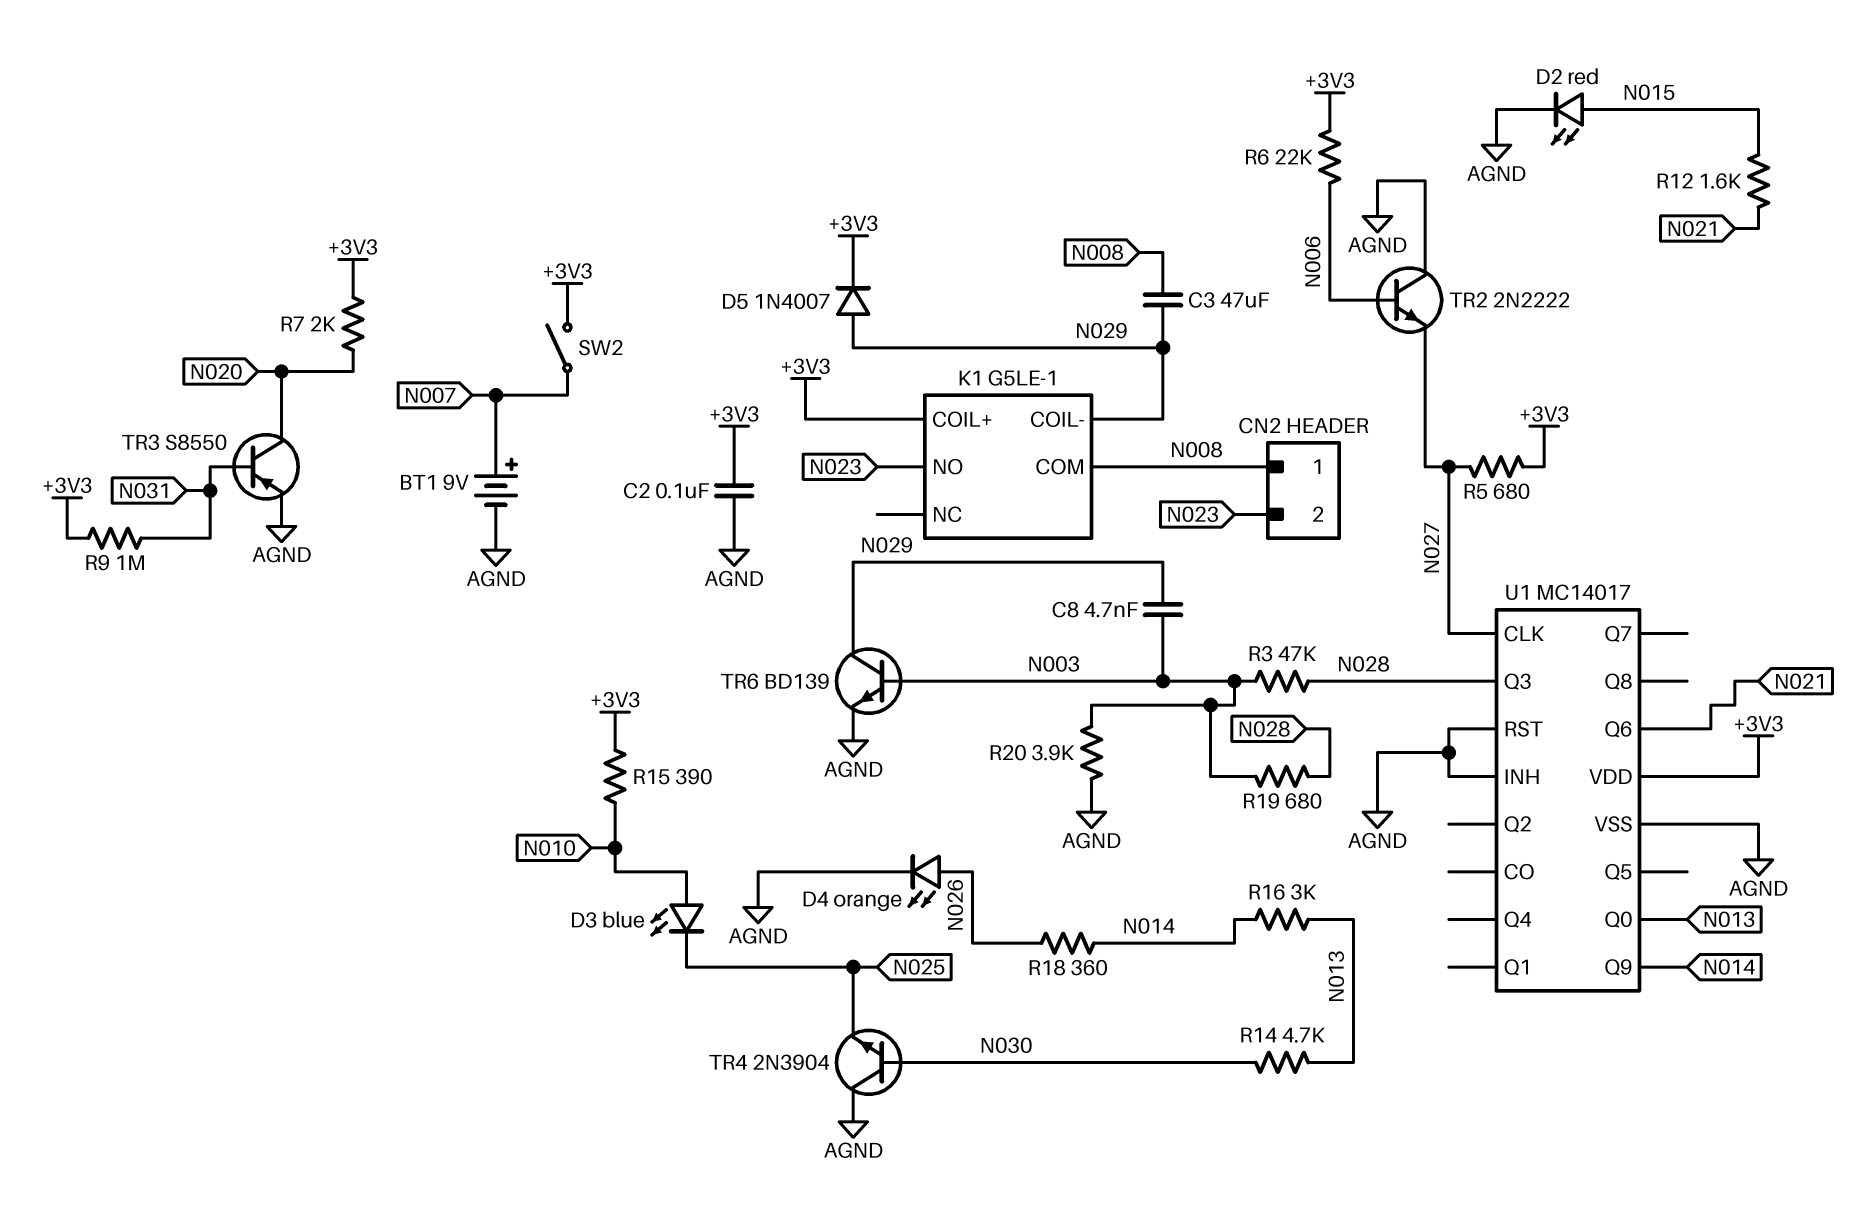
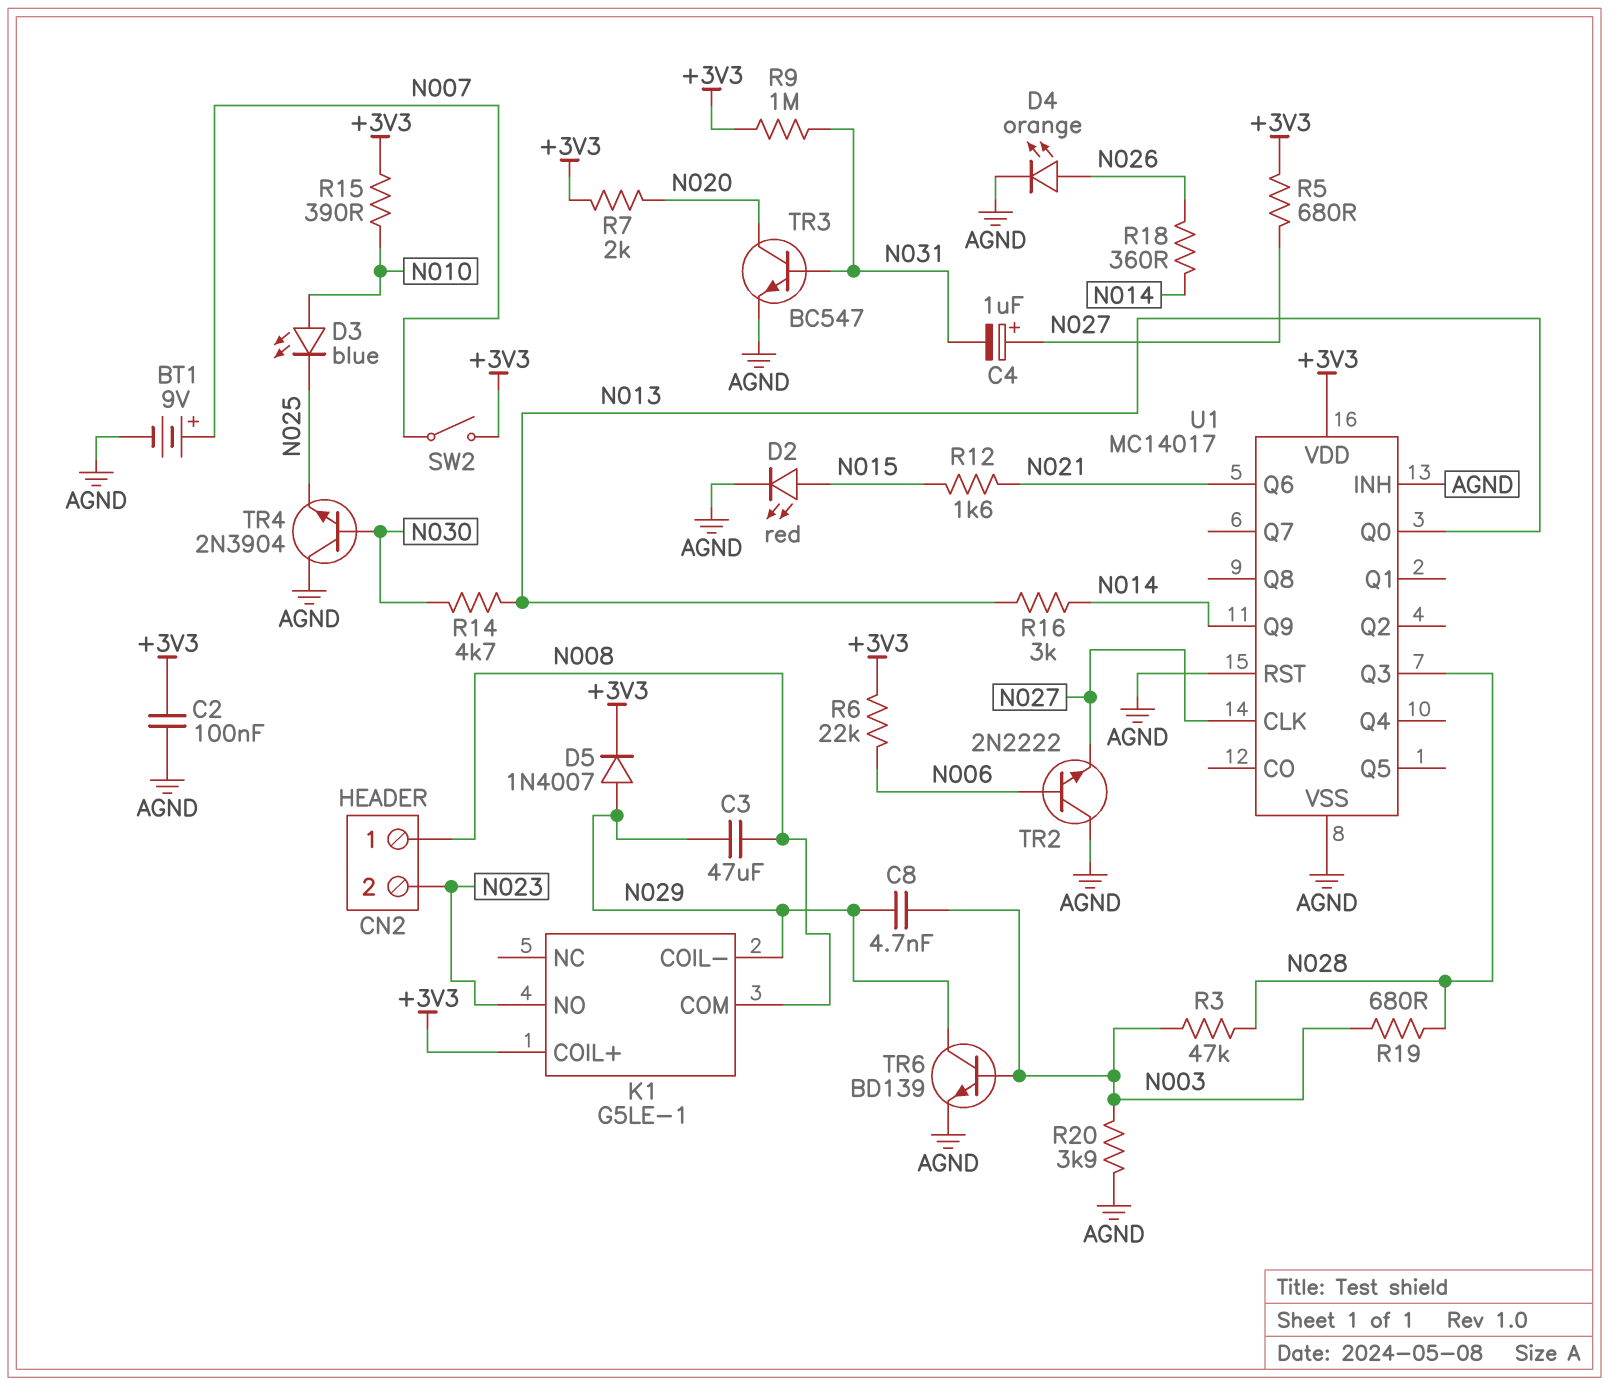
C4: none -> 1uF (plus N027, minus N031)
TR3: PNP S8550 (B N031, C N020, E AGND) -> NPN BC547 (B N031, C N020, E AGND)

